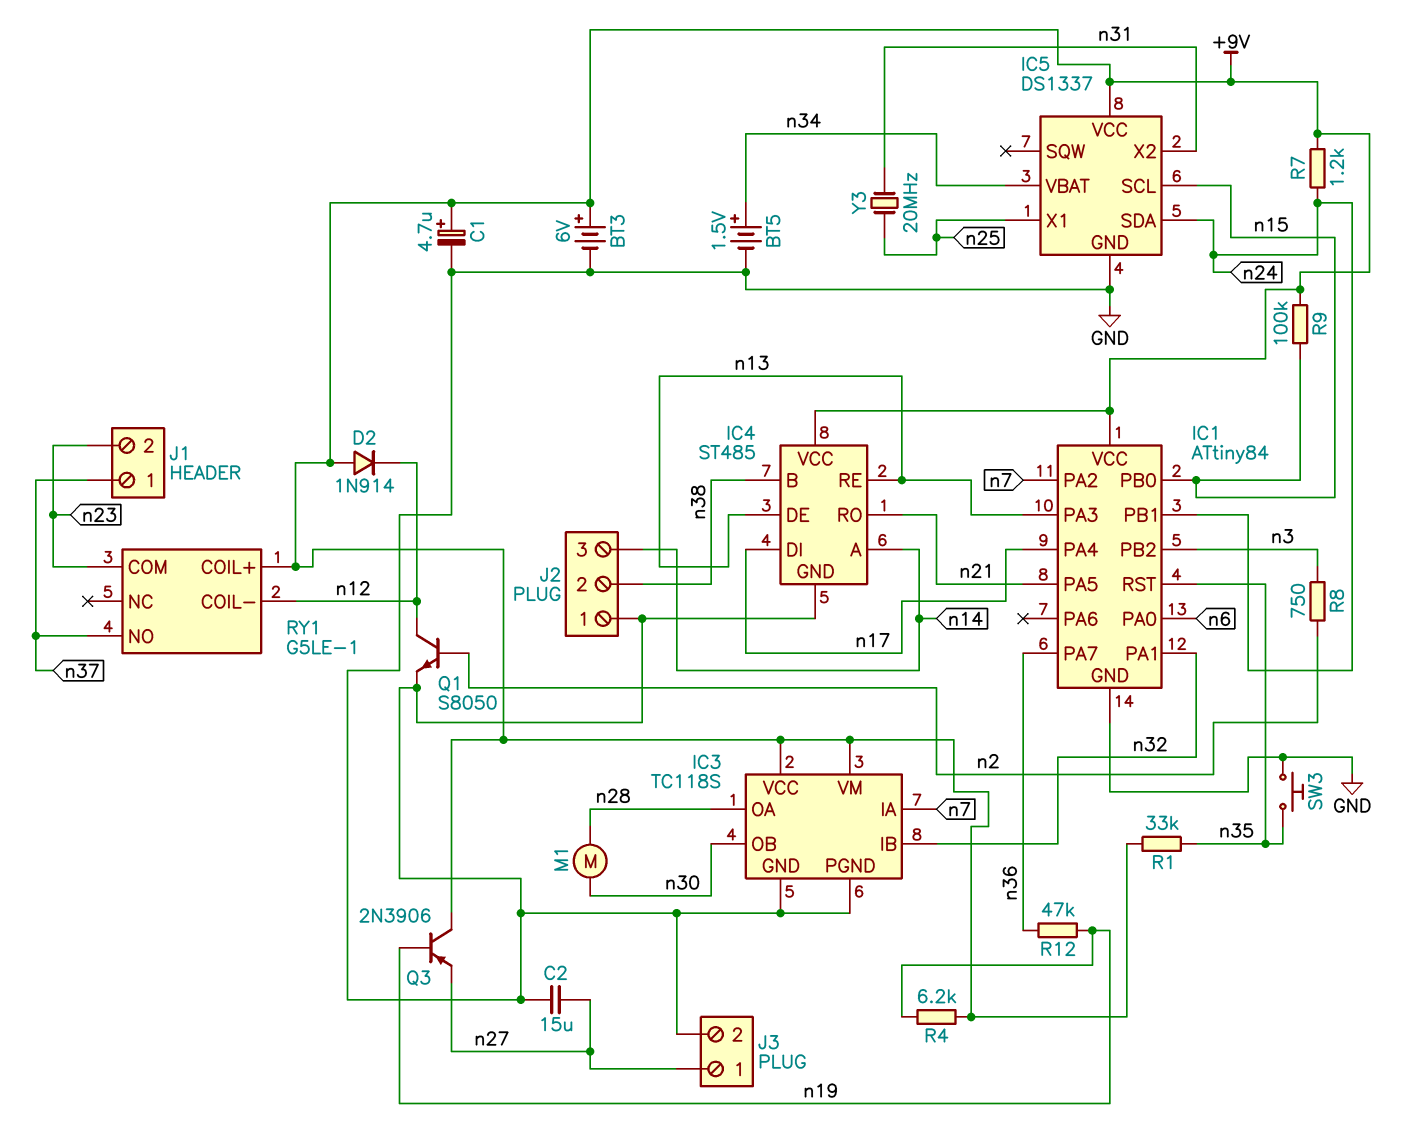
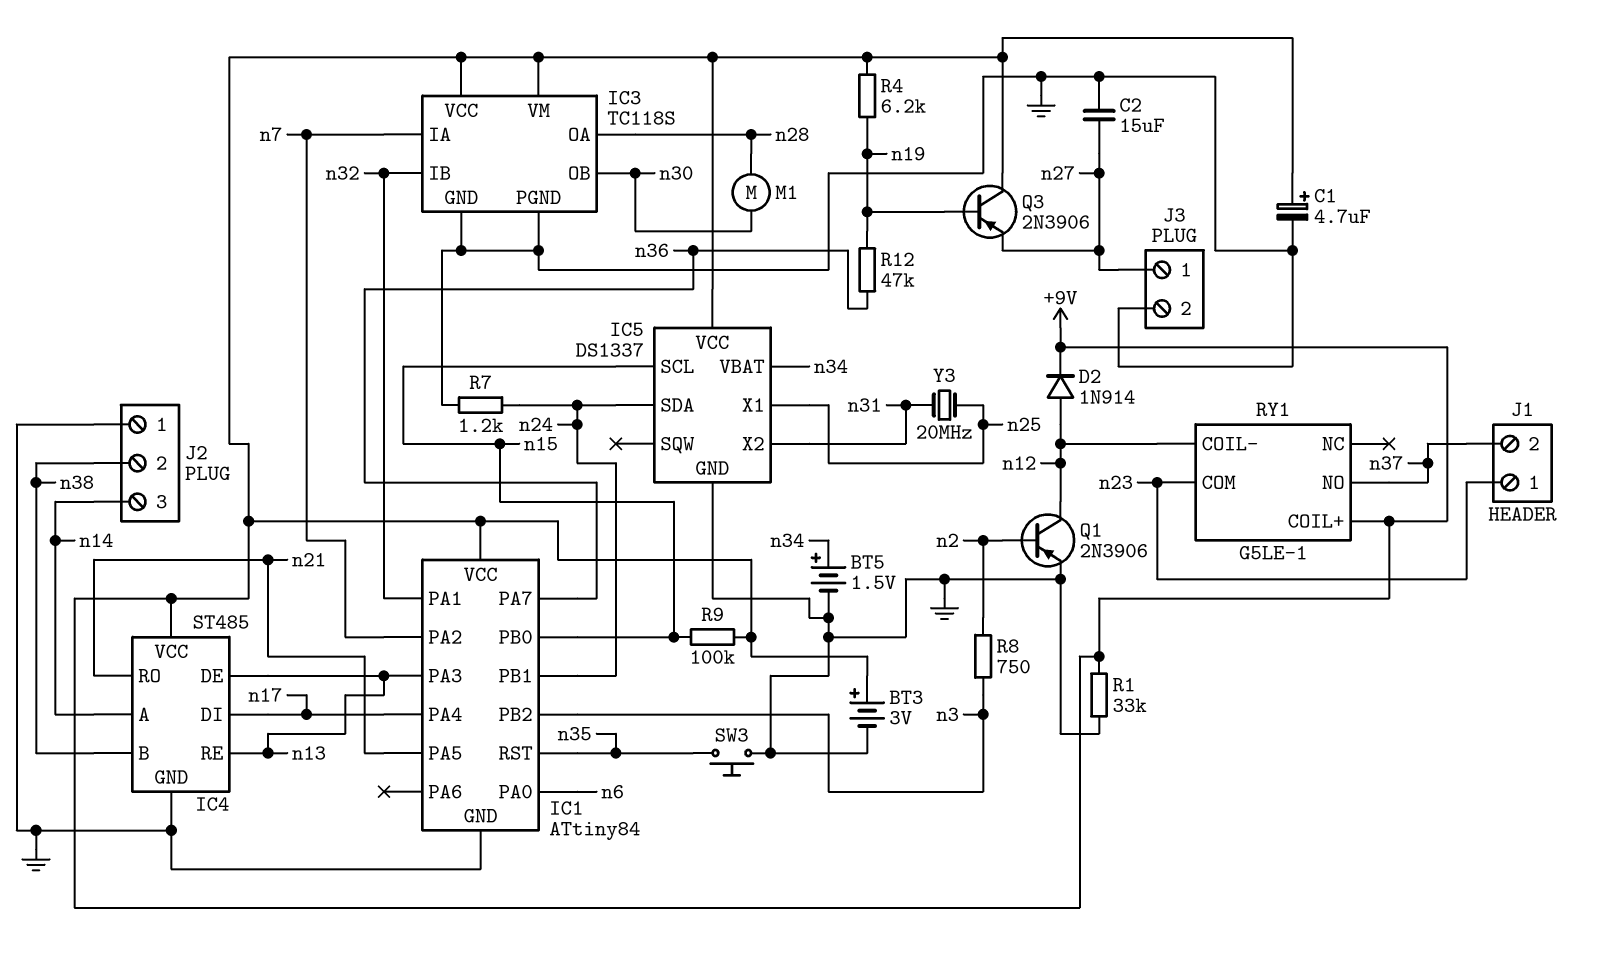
BT3: 6V (plus +9V, minus GND) -> 3V (plus +9V, minus GND)
D2: diode 1N914 (A +9V, K n12) -> diode 1N914 (A n12, K +9V)
J1 pin 1: n37 -> n23
J1 pin 2: n23 -> n37
Q1: NPN S8050 (B n2, C n12, E GND) -> PNP 2N3906 (B n2, C n12, E GND)
R1: 33k (+9V, n35) -> 33k (+9V, GND)
R7: 1.2k (+9V, n24) -> 1.2k (GND, n24)

